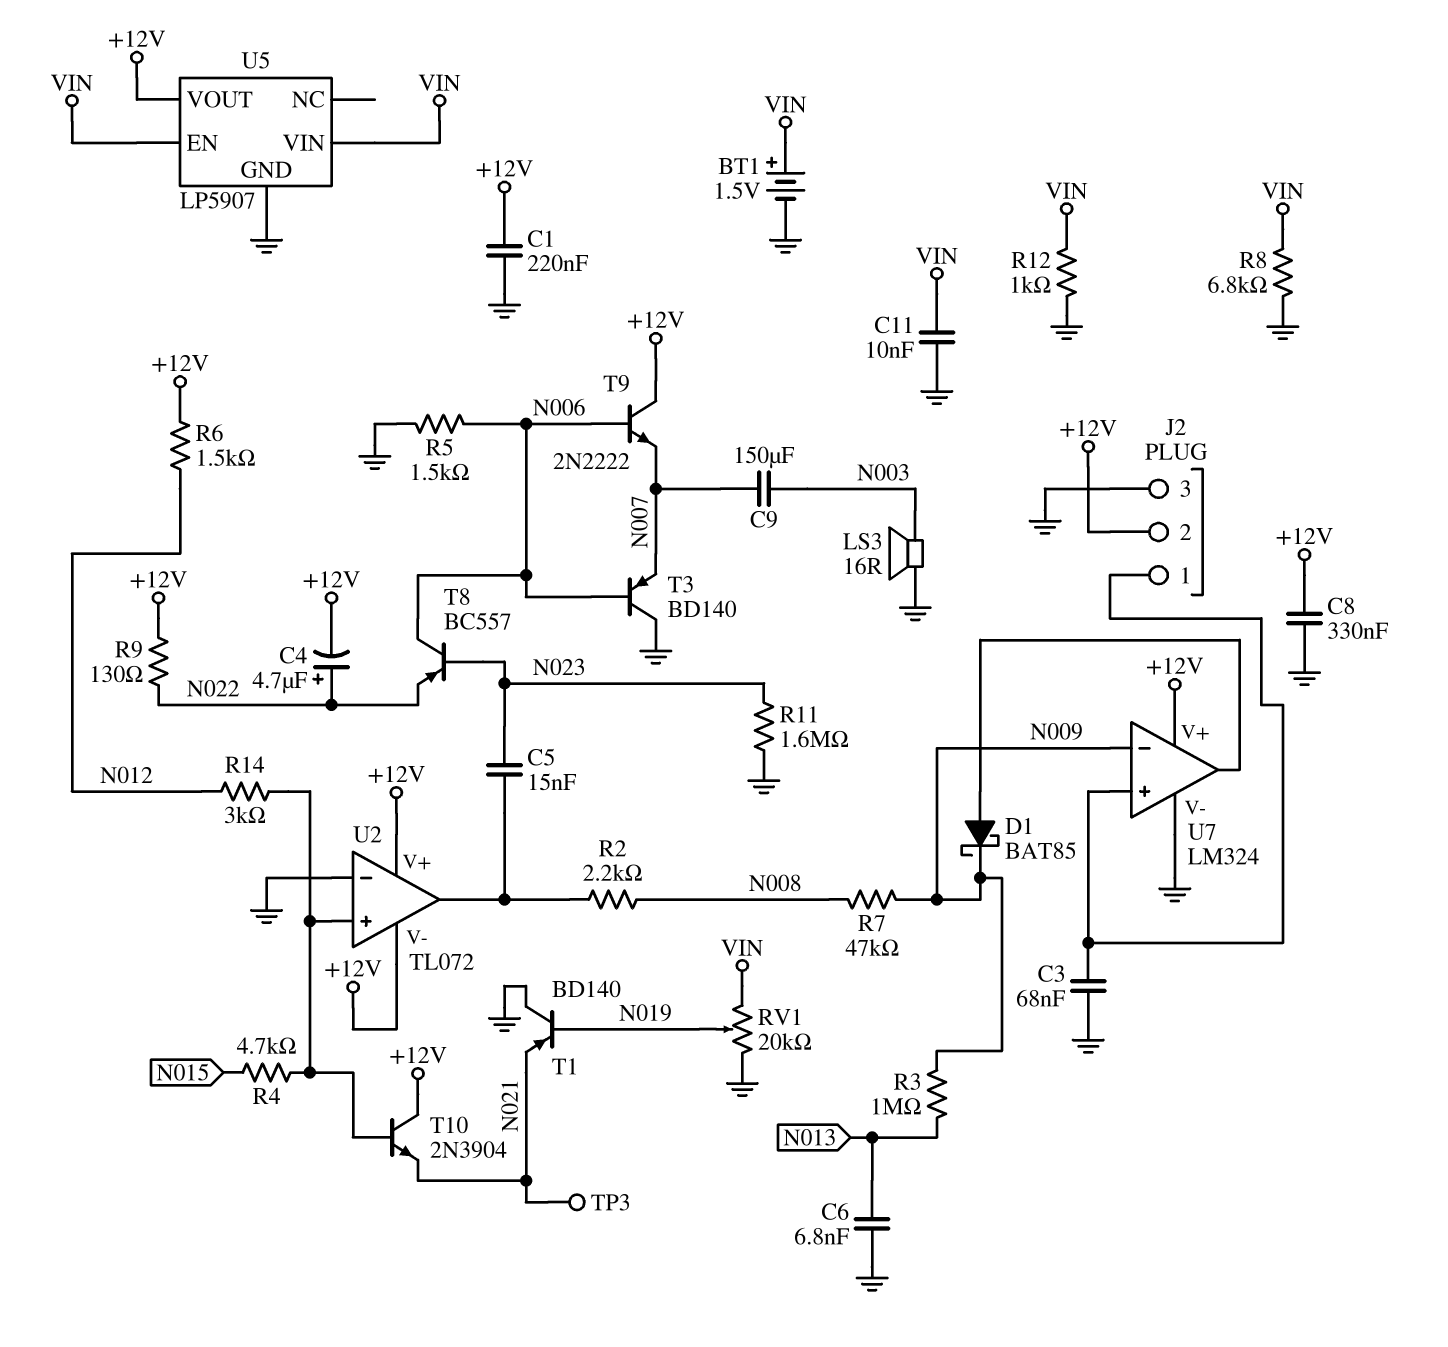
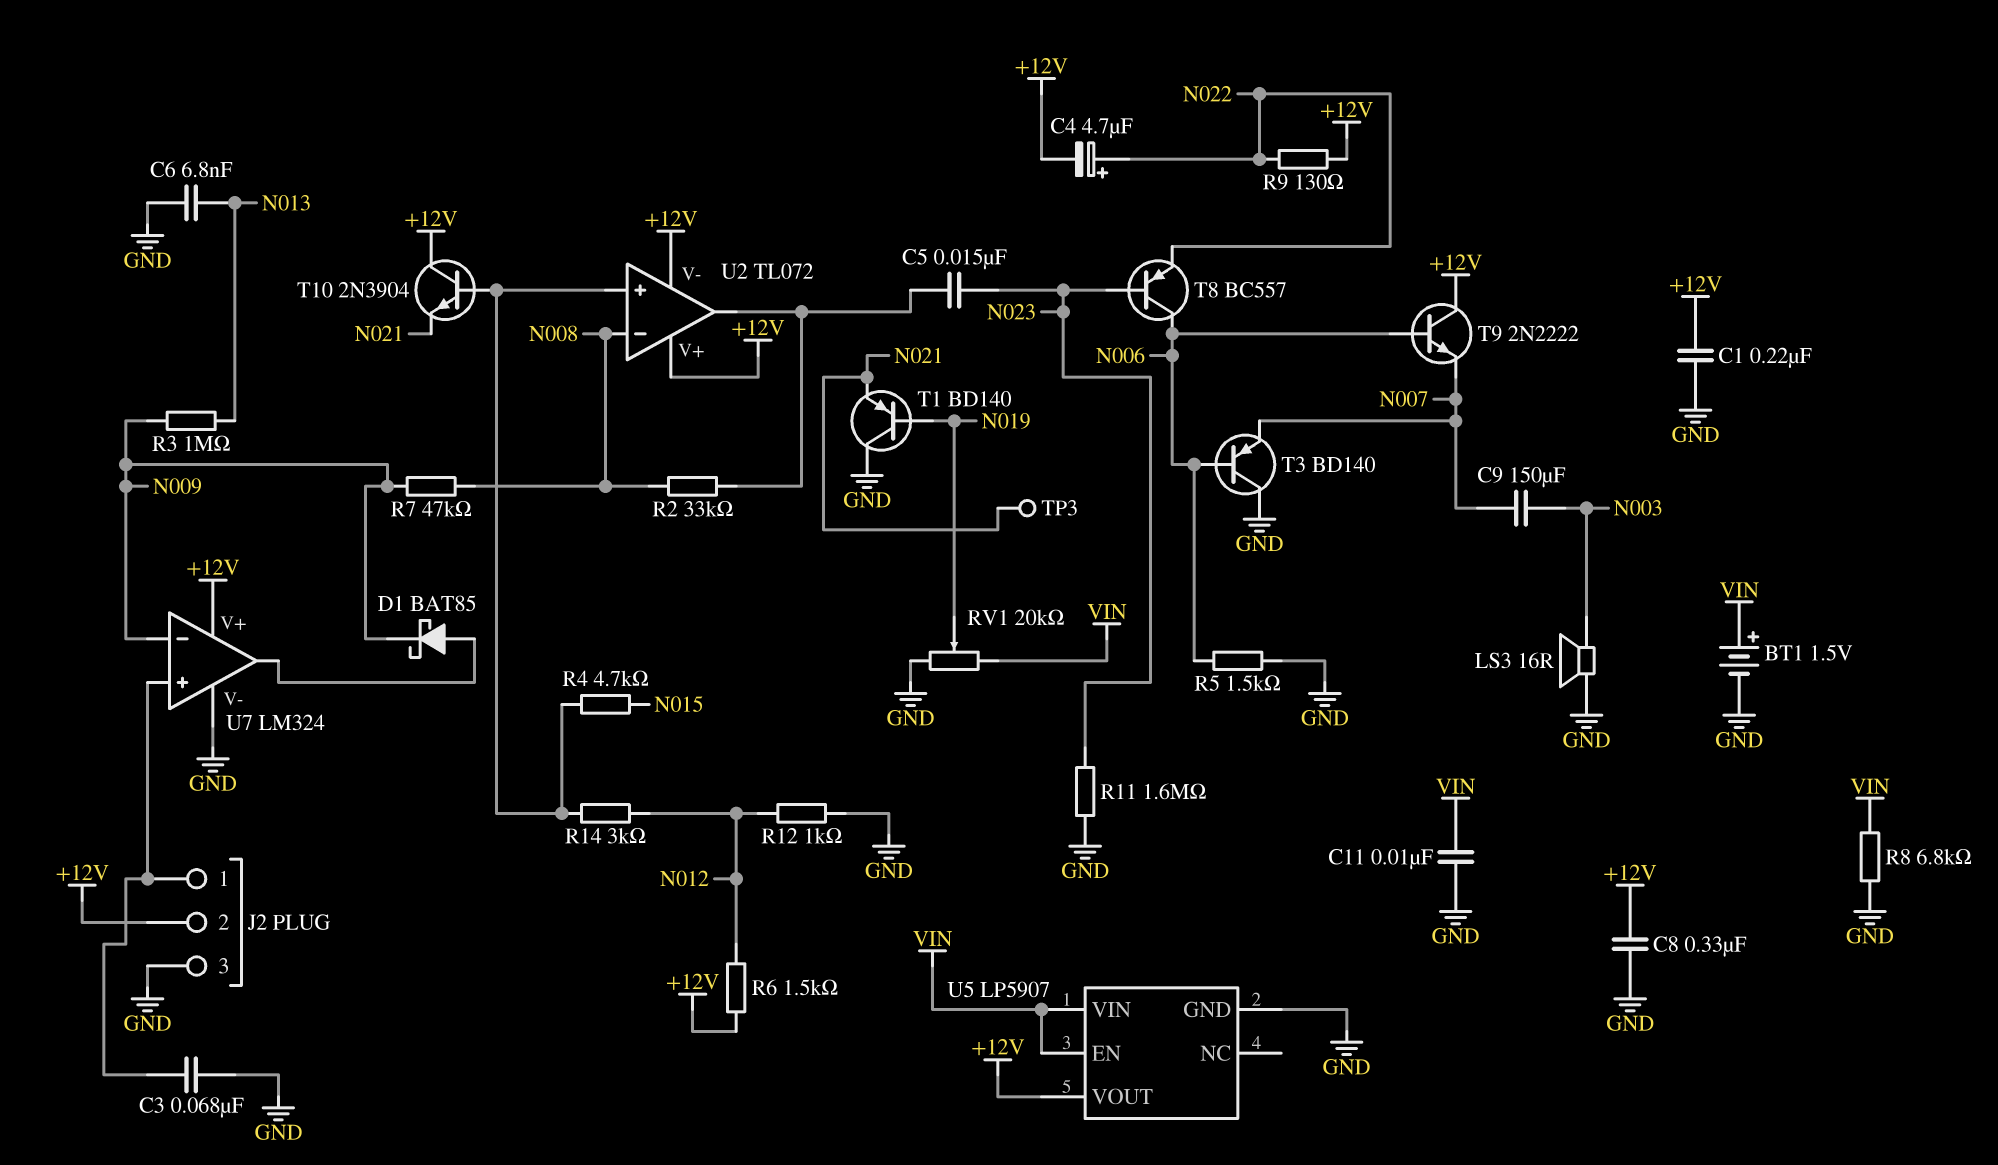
R2: 2.2k (N008, U2/out) -> 33k (N008, U2/out)
R12: 1k (GND, VIN) -> 1k (GND, N012)
U2 pin in-: GND -> N008

